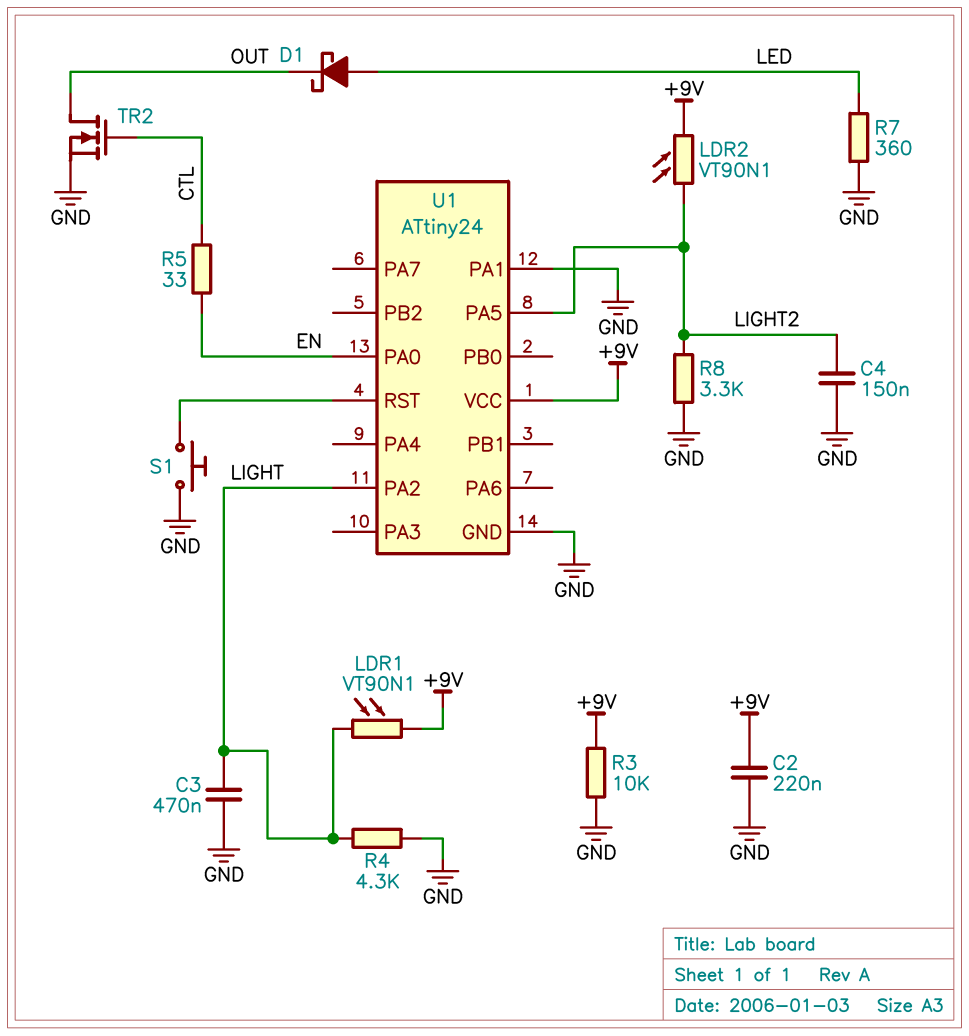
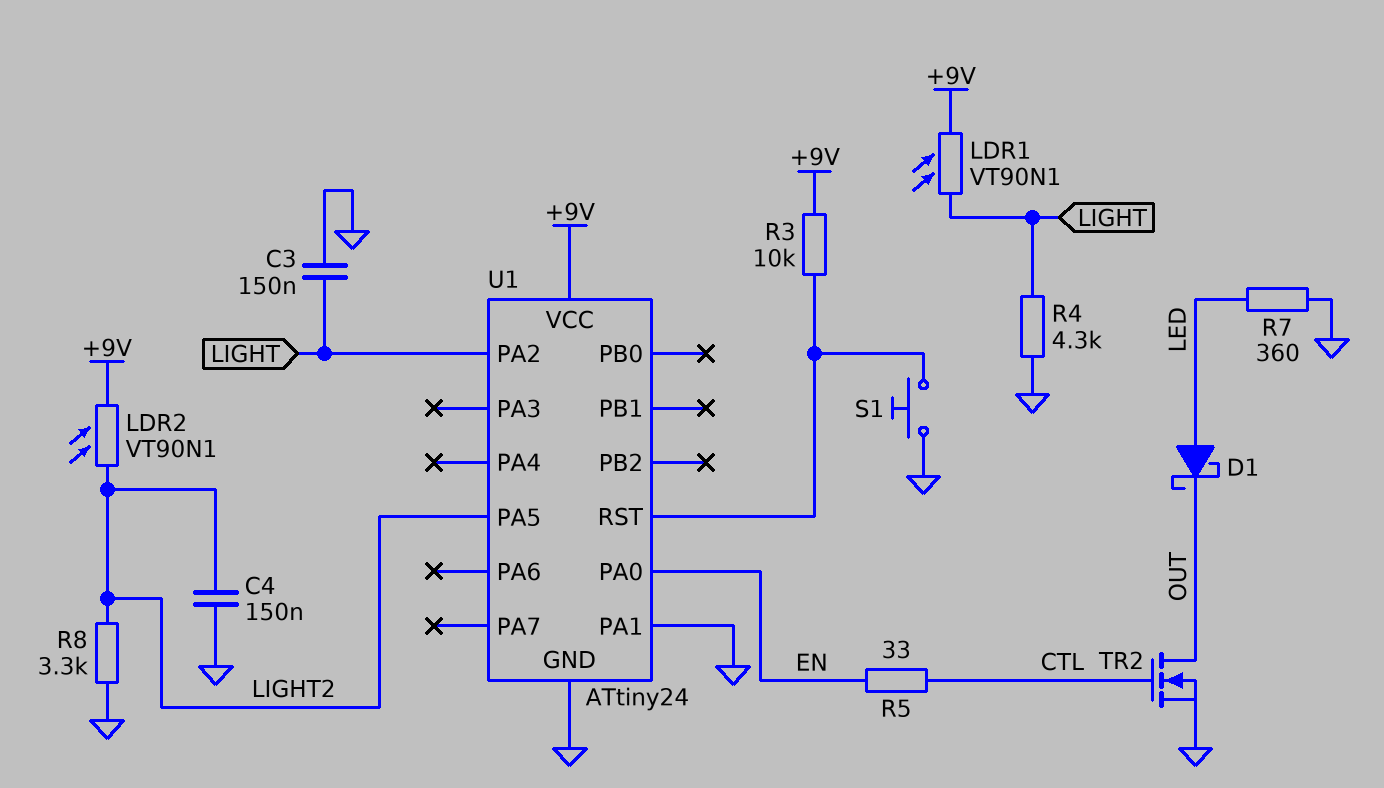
C2: 220nF (+9V, GND) -> none
C3: 470nF (GND, LIGHT) -> 150nF (GND, LIGHT)
R3: 10k (+9V, GND) -> 10k (+9V, U1/RST)

